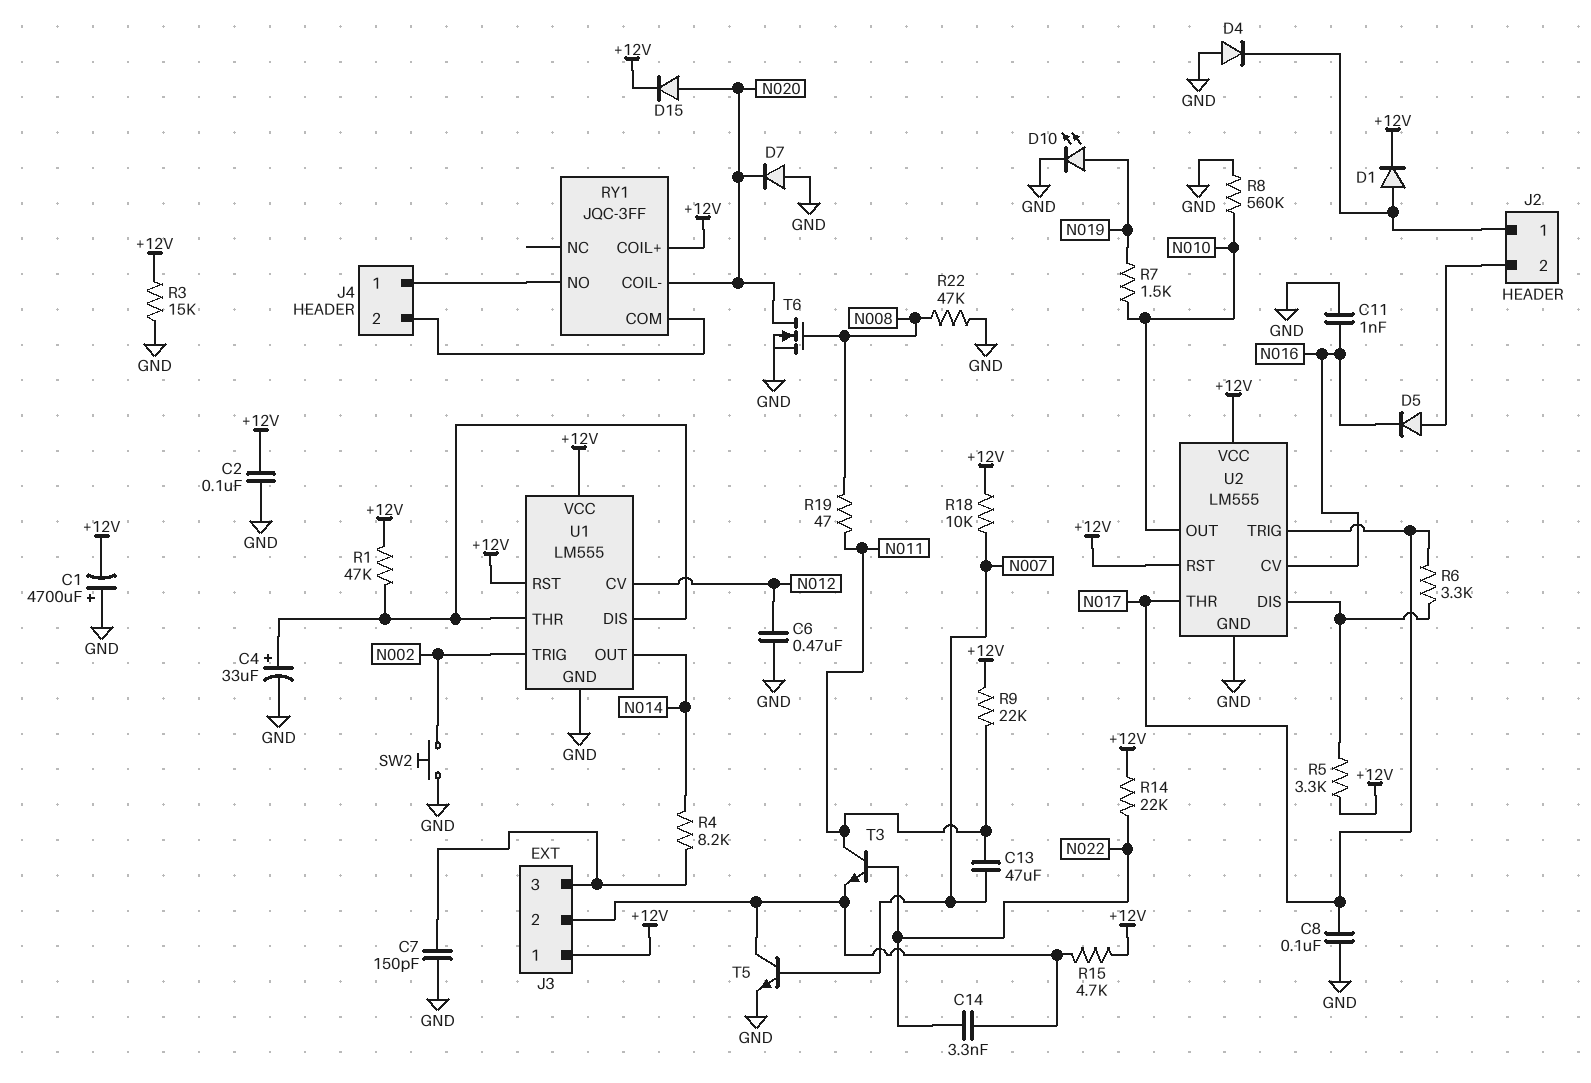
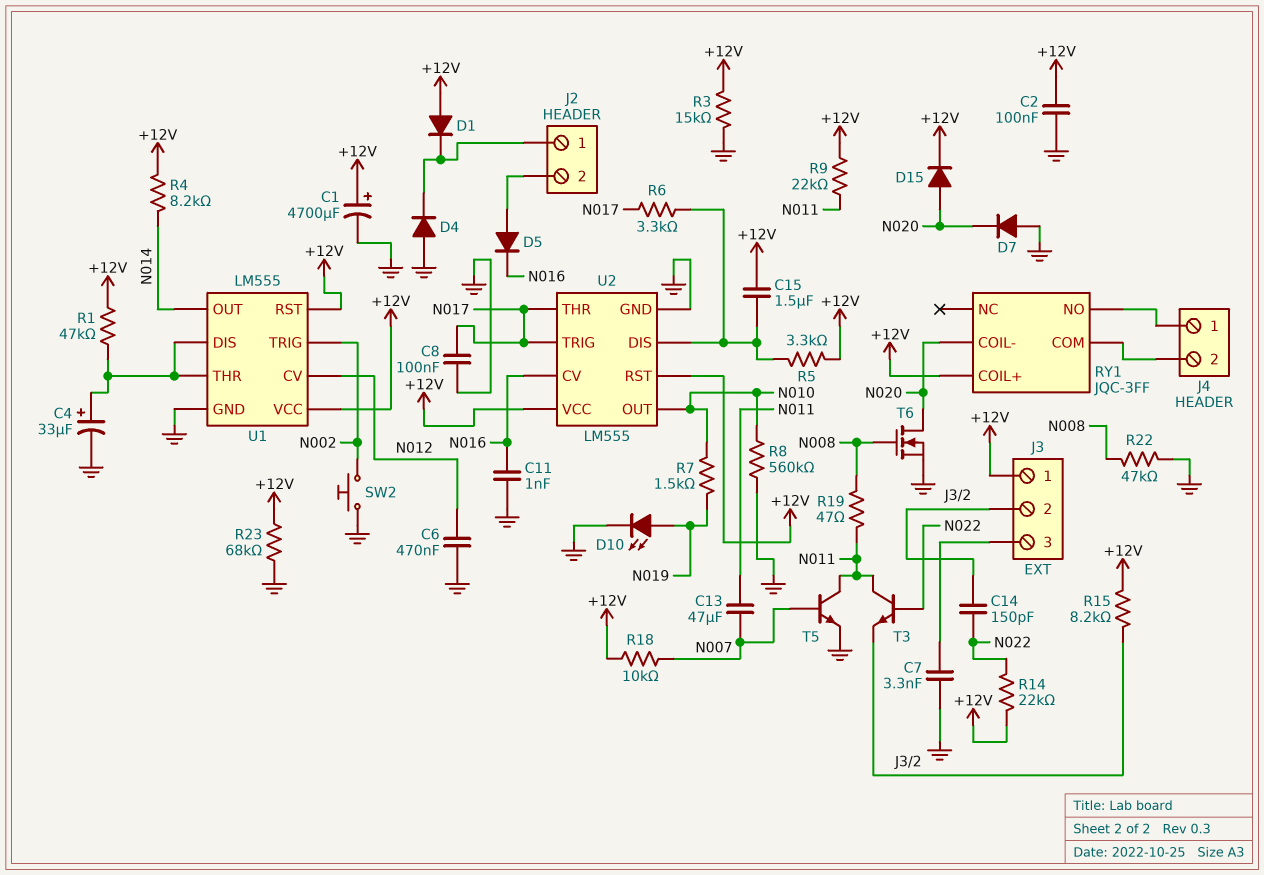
C1: 4700uF (plus GND, minus +12V) -> 4700uF (plus +12V, minus GND)
C7: 150pF (GND, J3/3) -> 3.3nF (GND, J3/3)
C14: 3.3nF (J3/2, N022) -> 150pF (J3/2, N022)
C15: none -> 1.5uF (+12V, U2/DIS)
D1: diode (A J2/1, K +12V) -> diode (A +12V, K J2/1)
R4: 8.2k (J3/3, N014) -> 8.2k (+12V, N014)
R15: 4.7k (+12V, J3/2) -> 8.2k (+12V, J3/2)
R23: none -> 68k (+12V, GND)
T5: NPN (B N007, C J3/2, E GND) -> NPN (B N007, C N011, E GND)

